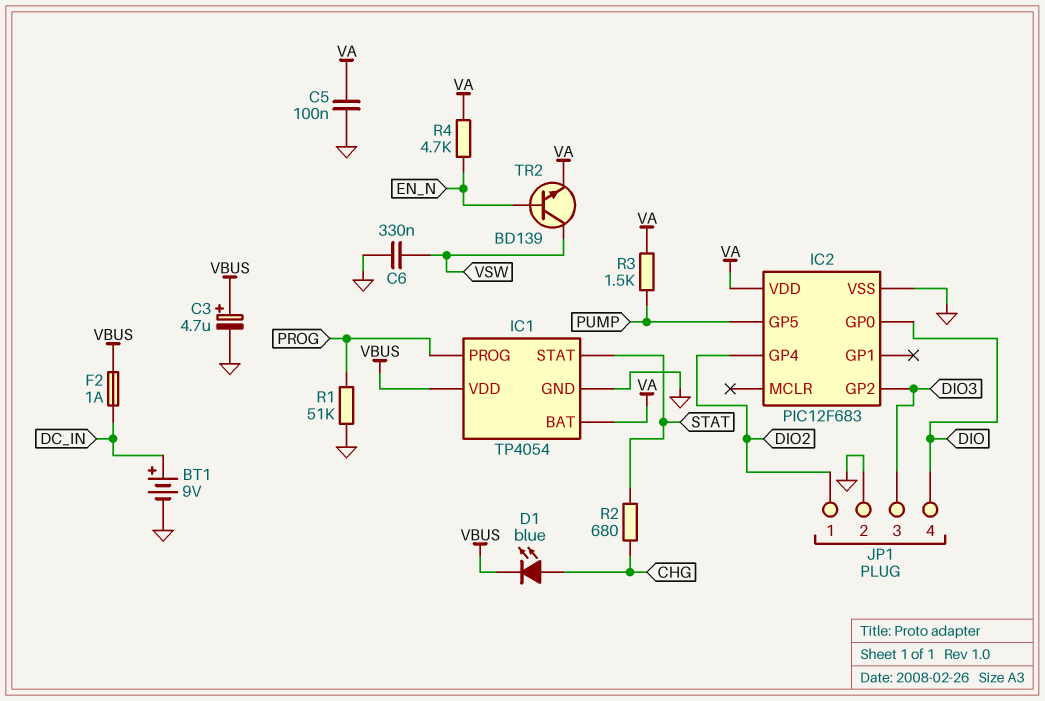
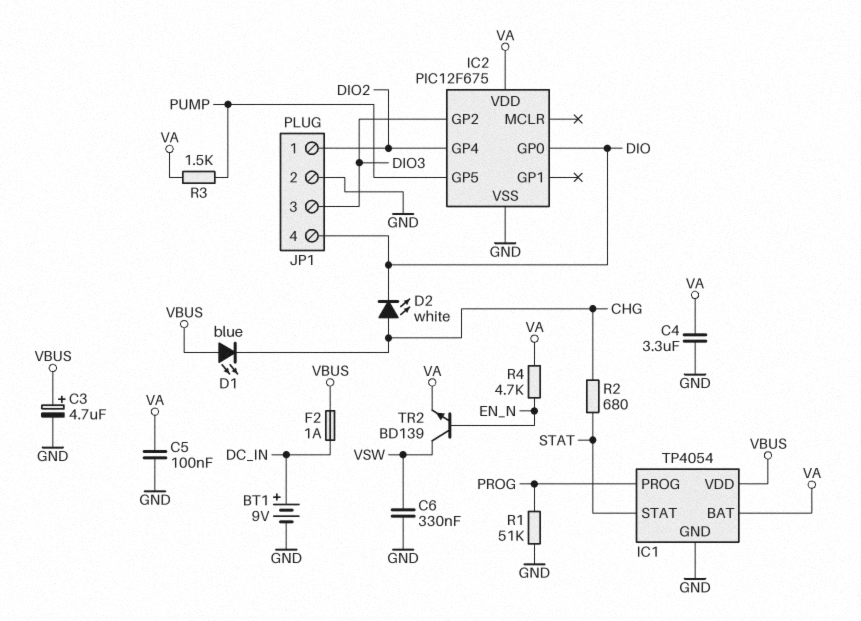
C4: none -> 3.3uF (GND, VA)
D1: LED blue (A CHG, K VBUS) -> LED blue (A VBUS, K CHG)
D2: none -> LED white (A CHG, K DIO)
IC2: PIC12F683 -> PIC12F675

